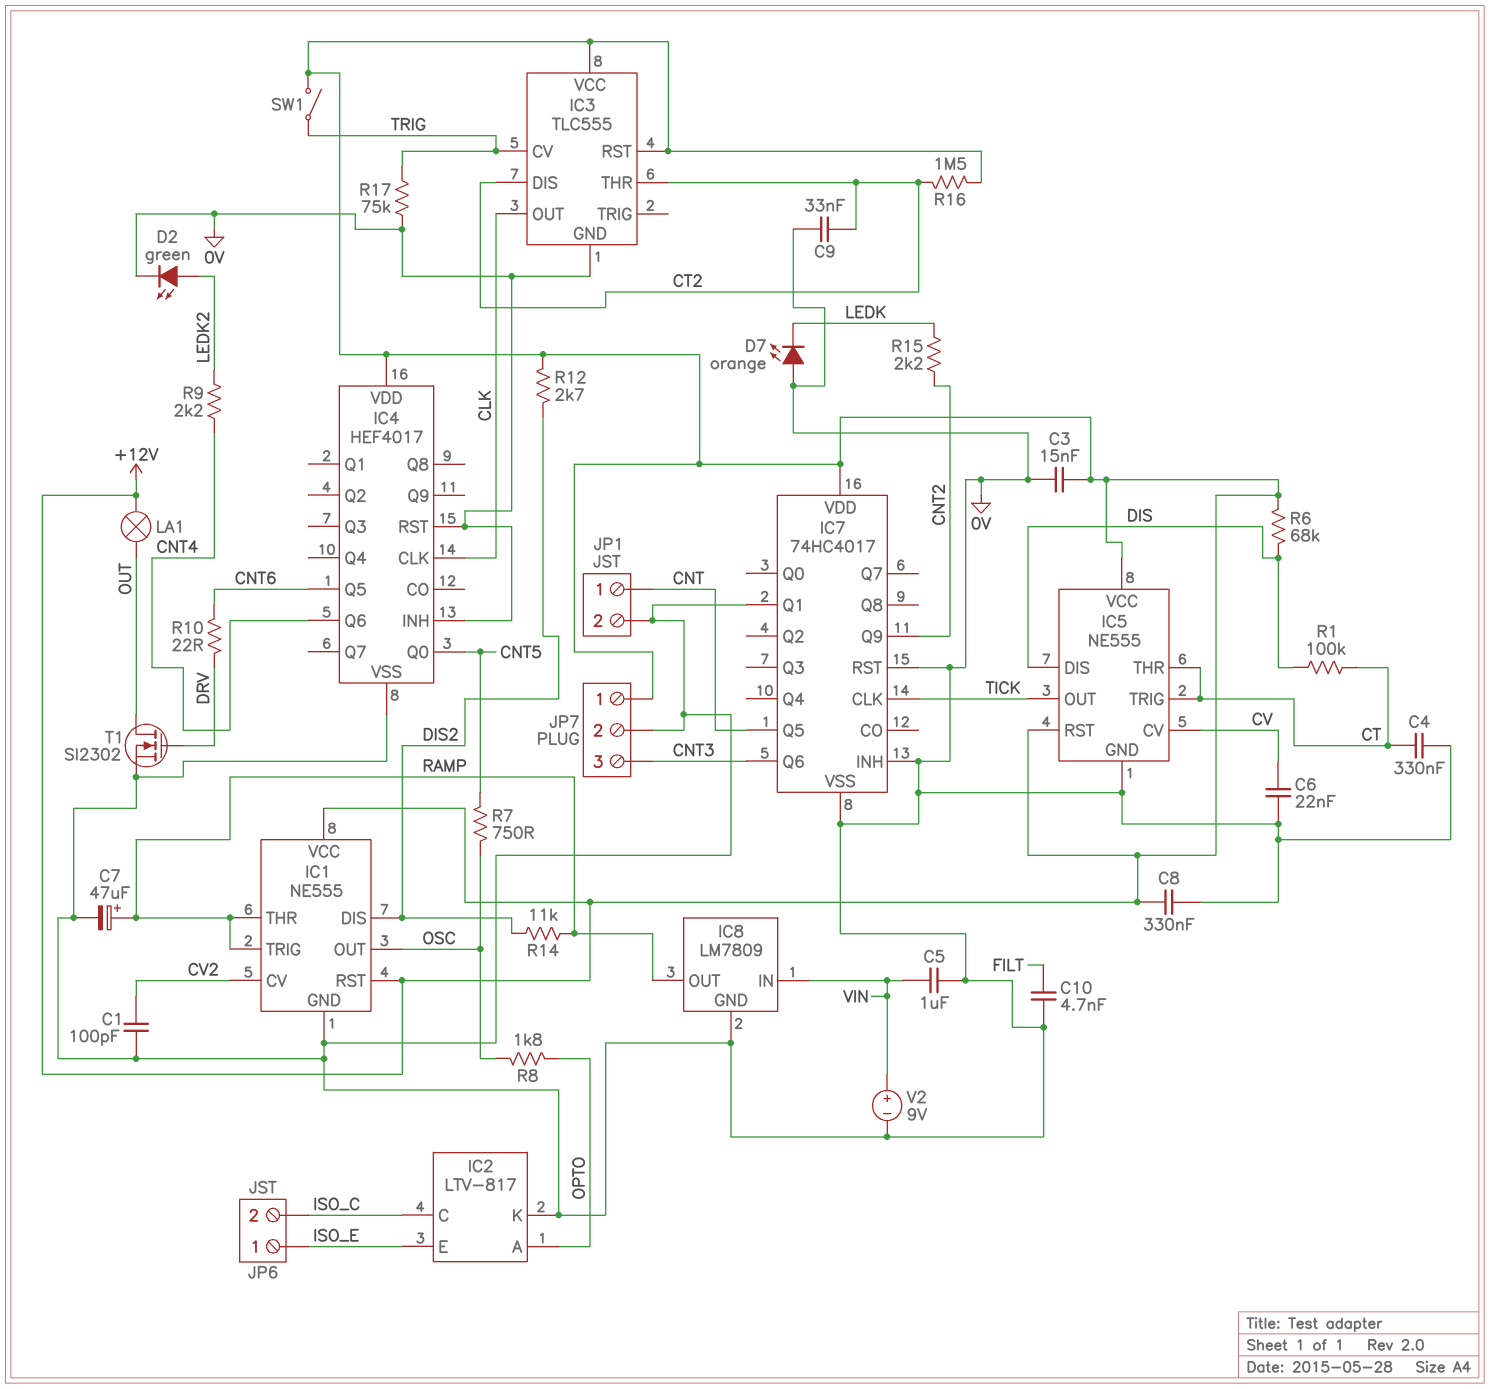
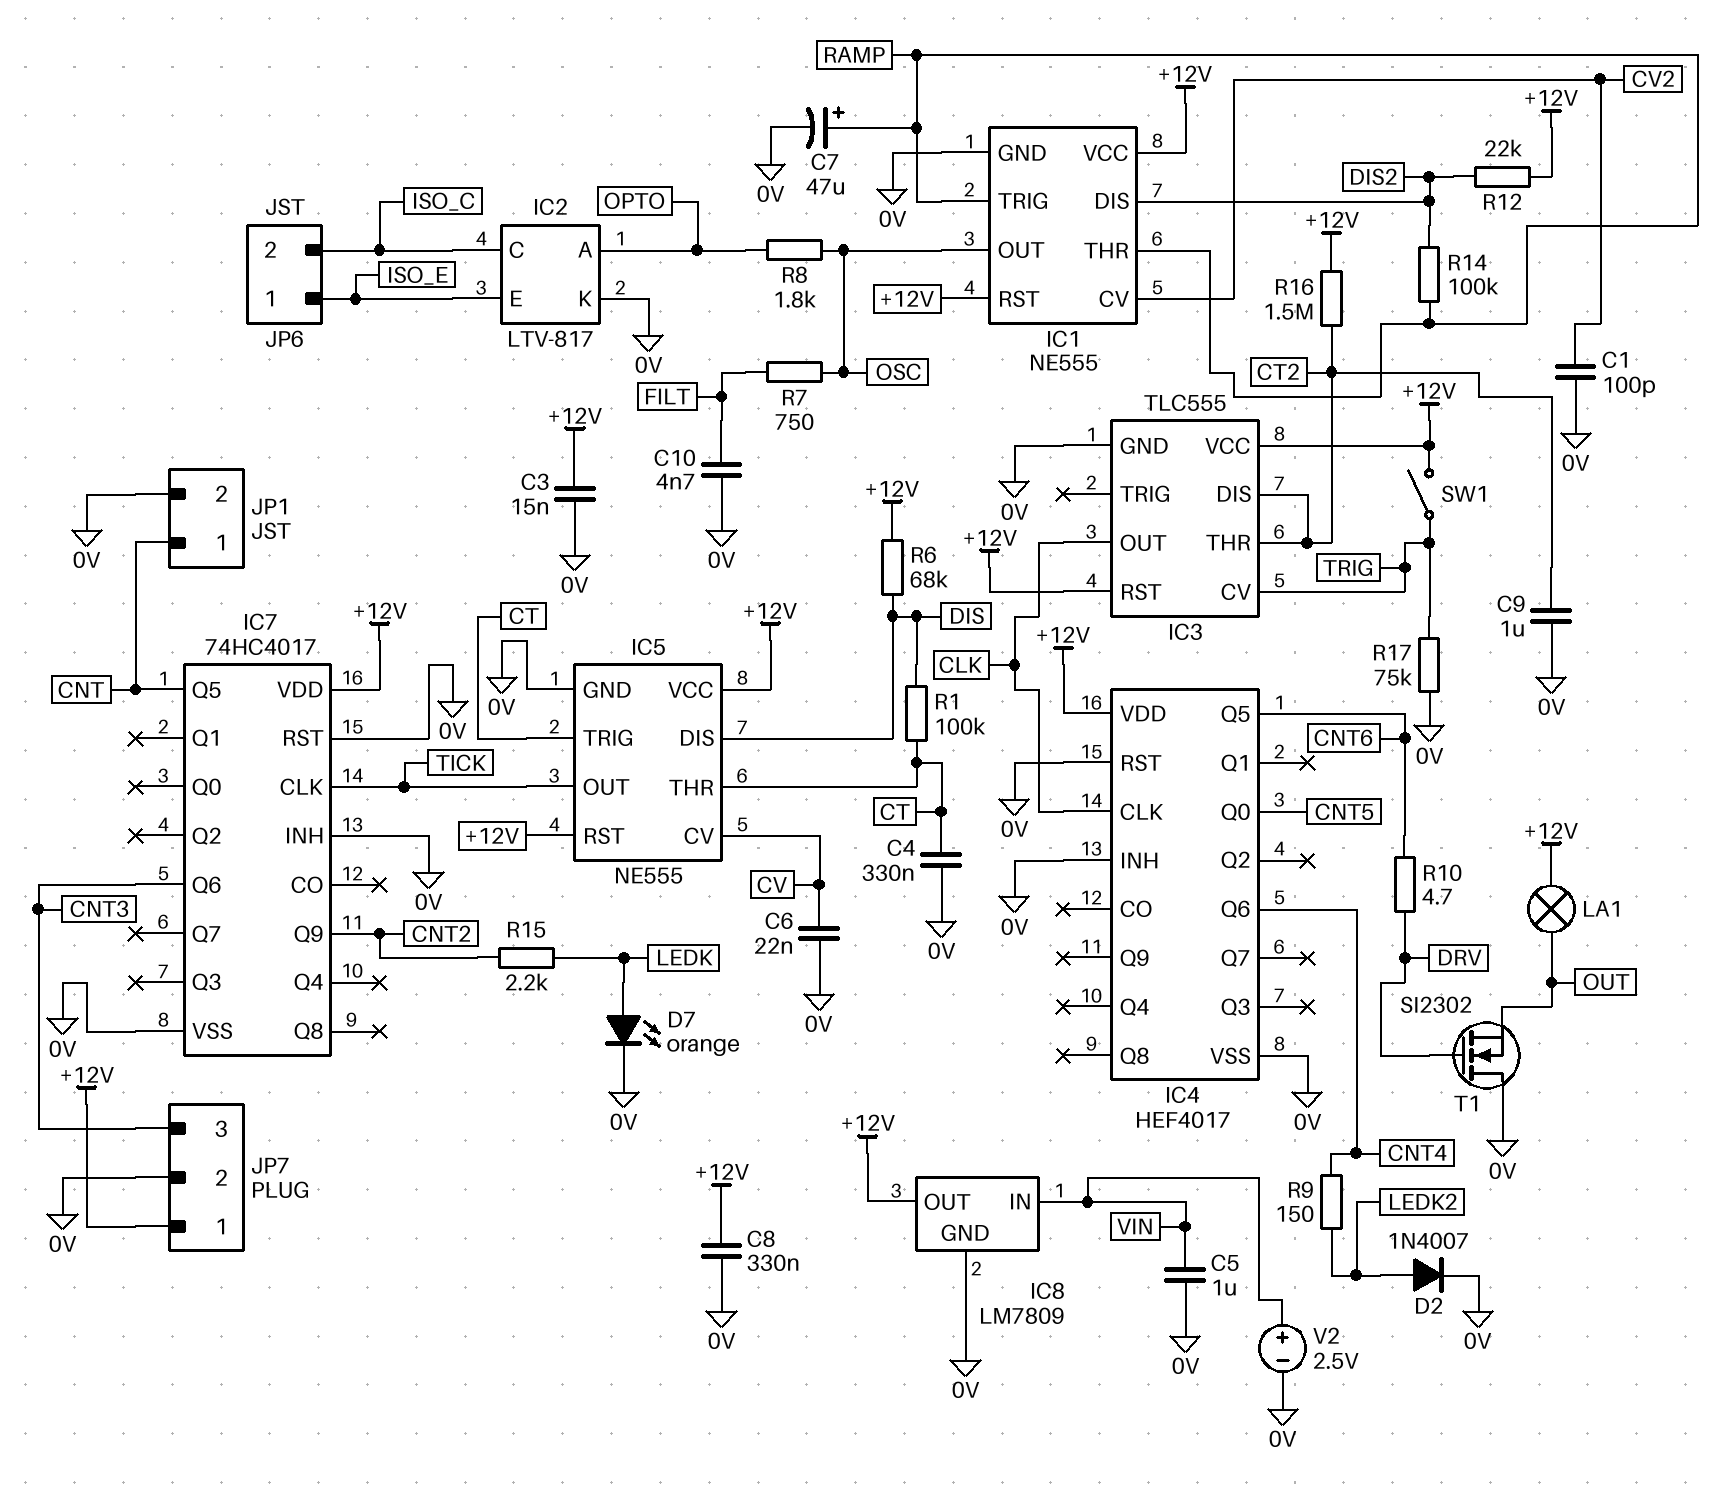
C9: 33nF (0V, CT2) -> 1uF (0V, CT2)
D2: LED green (A LEDK2, K 0V) -> diode 1N4007 (A LEDK2, K 0V)
D7: LED orange (A 0V, K LEDK) -> LED orange (A LEDK, K 0V)
IC7 pin Q1: 0V -> none
IC8 pin OUT: RAMP -> +12V
R7: 750 (CNT5, OSC) -> 750 (FILT, OSC)
R9: 2.2k (CNT4, LEDK2) -> 150 (CNT4, LEDK2)
R10: 22 (CNT6, DRV) -> 4.7 (CNT6, DRV)
R12: 2.7k (+12V, DIS2) -> 22k (+12V, DIS2)
R14: 11k (DIS2, RAMP) -> 100k (DIS2, RAMP)
T1: NMOS SI2302 (G DRV, D OUT, S 0V) -> NMOS SI2302 (G DRV, D 0V, S OUT)
V2: 9V (plus VIN, minus 0V) -> 2.5V (plus VIN, minus 0V)

